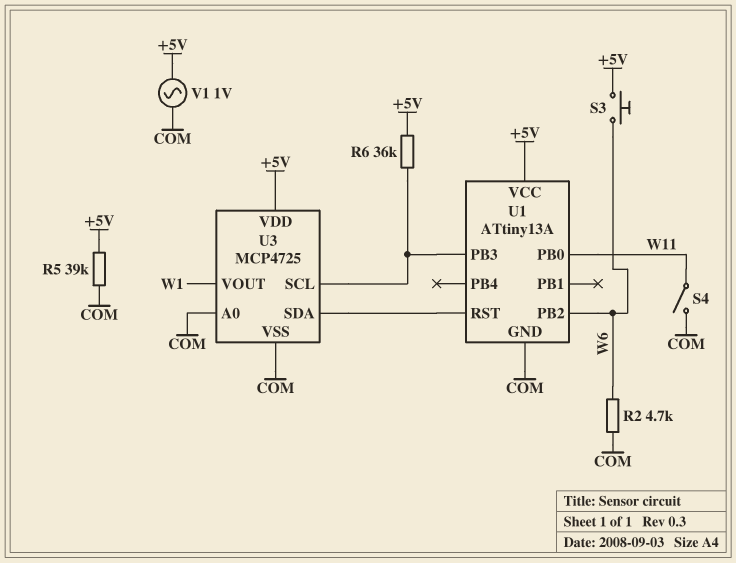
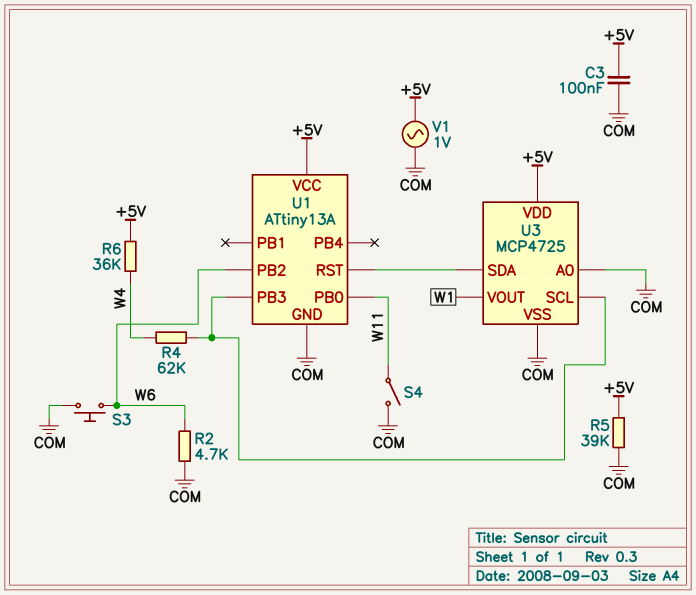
C3: none -> 100nF (+5V, COM)
R4: none -> 62k (U1/PB3, W4)
R6: 36k (+5V, U1/PB3) -> 36k (+5V, W4)
S3: button (+5V, W6) -> button (COM, W6)

